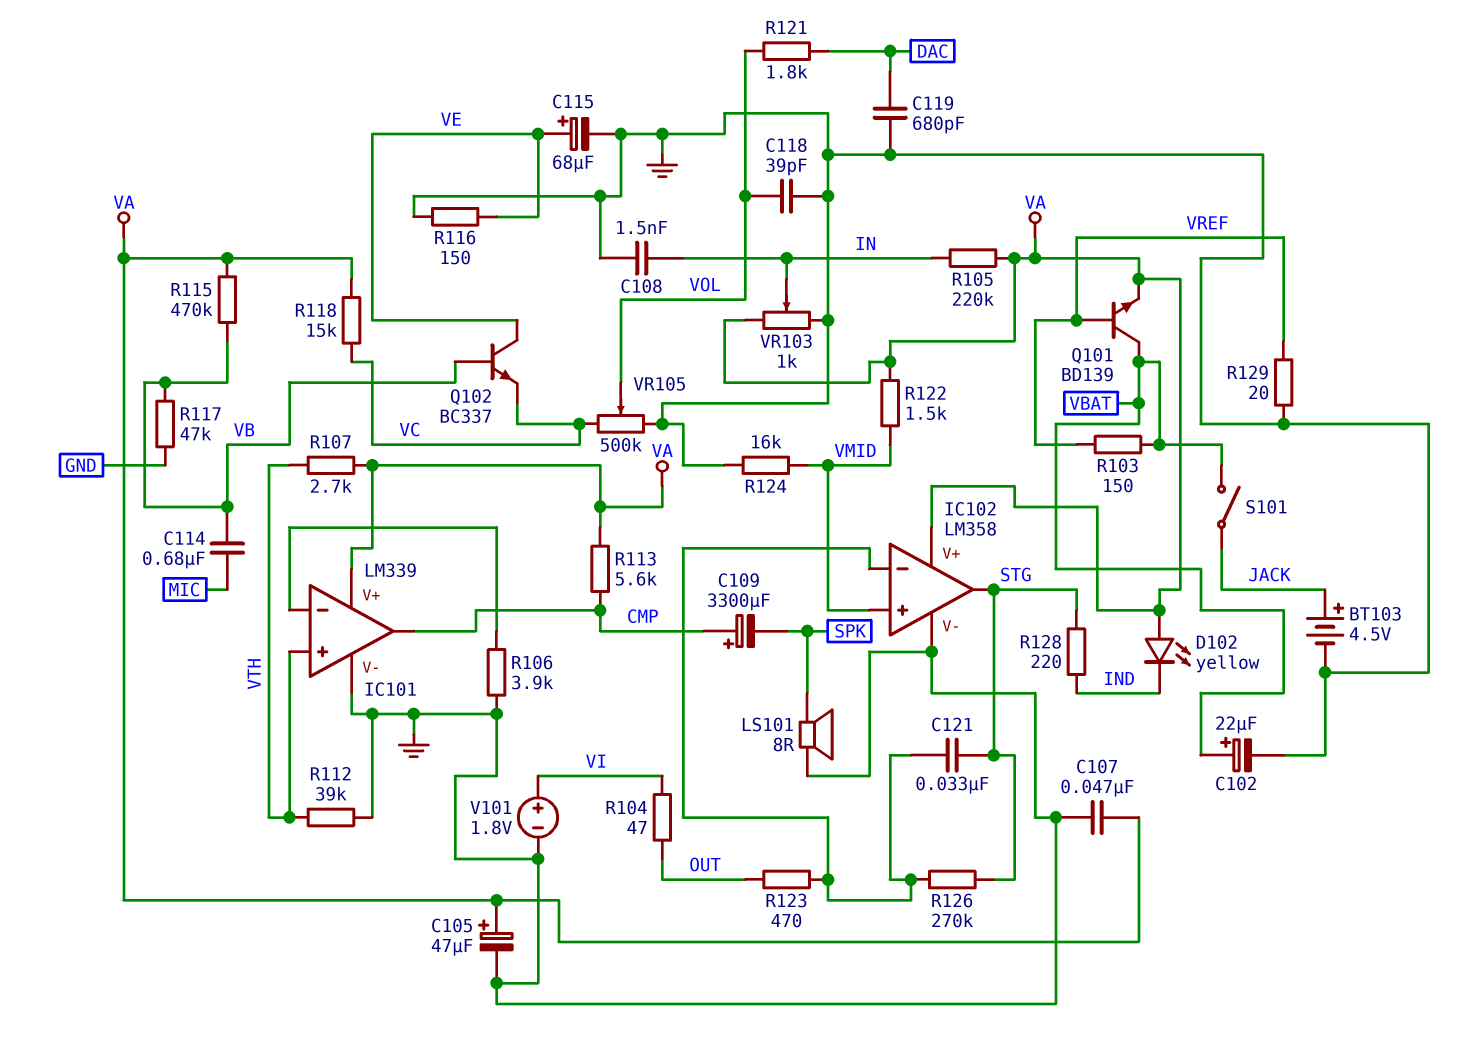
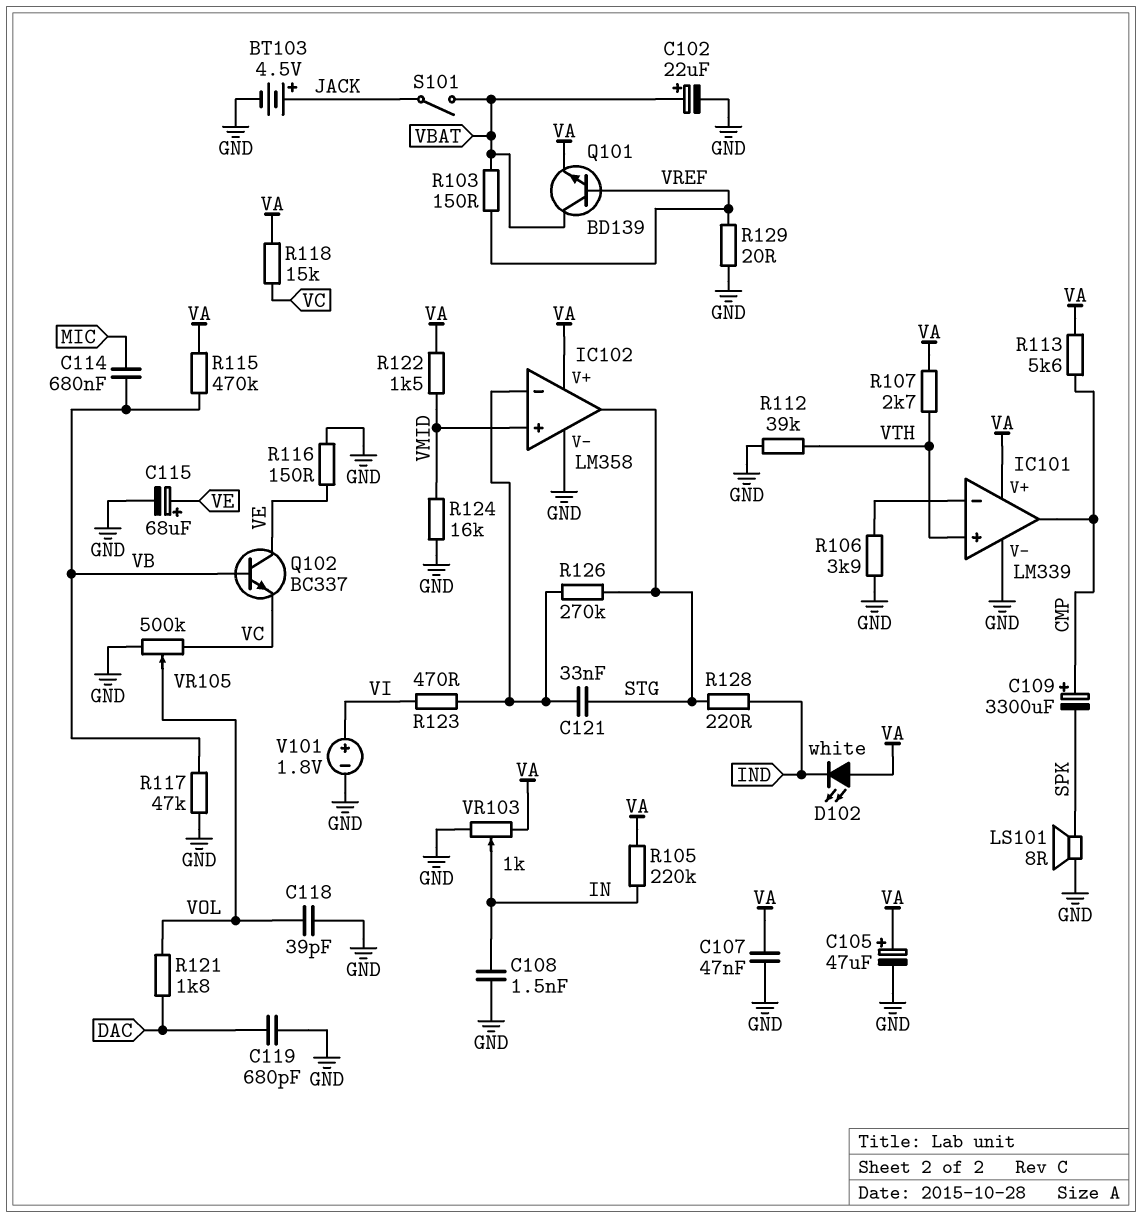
D102: LED yellow (A VA, K IND) -> LED white (A VA, K IND)
R104: 47 (OUT, VI) -> none
R123: 470 (IC102/in-, OUT) -> 470 (IC102/in-, VI)

